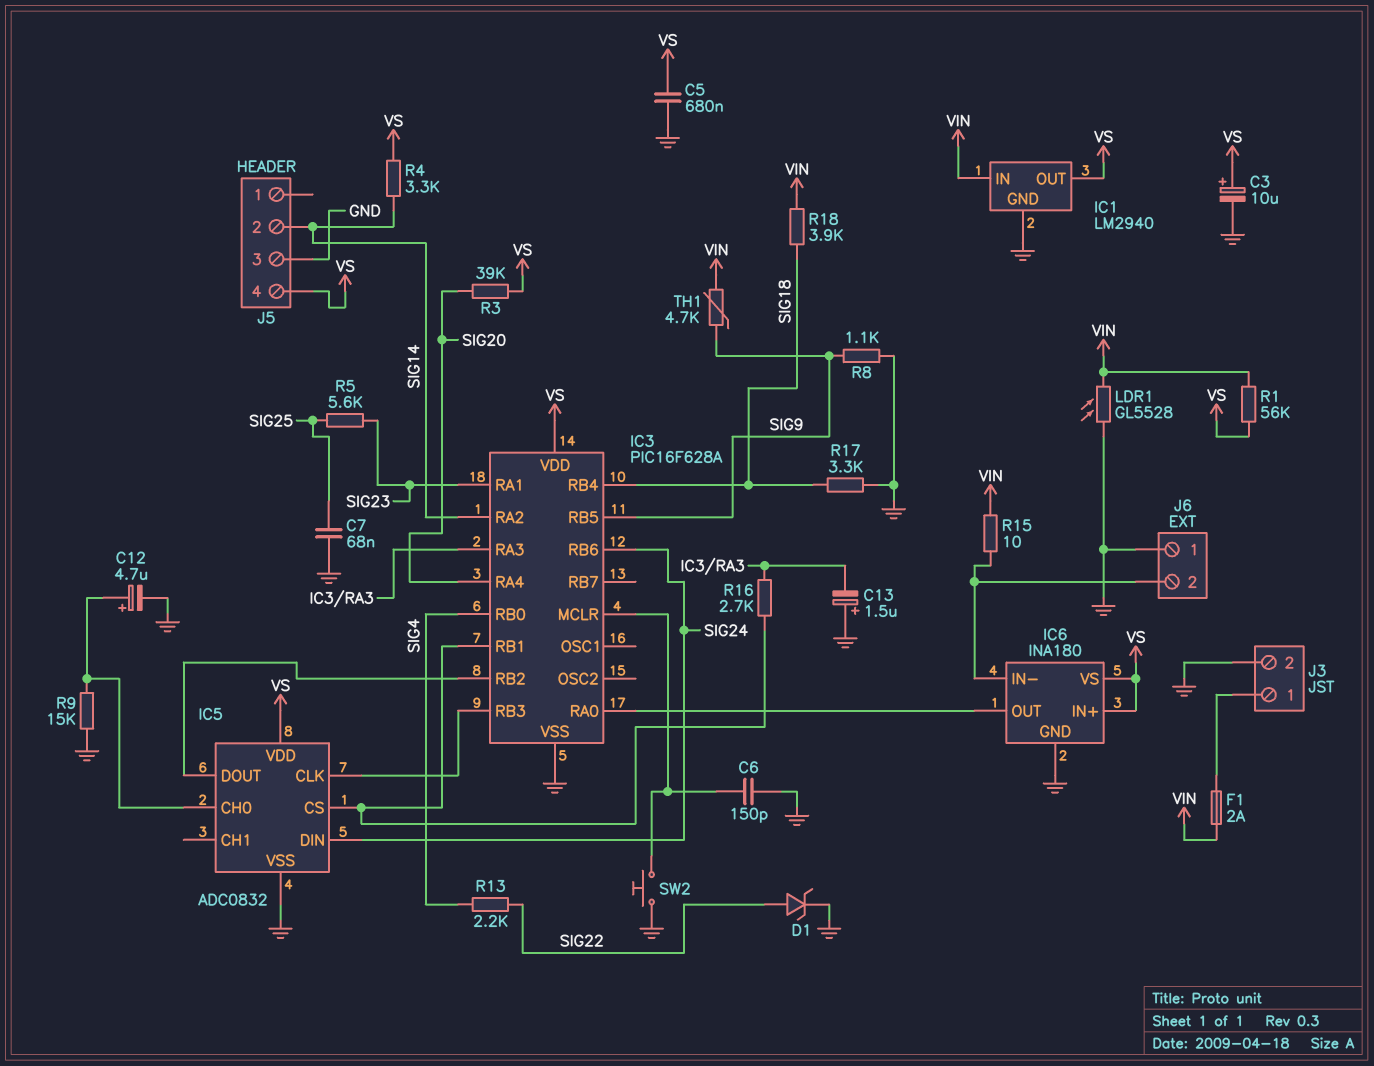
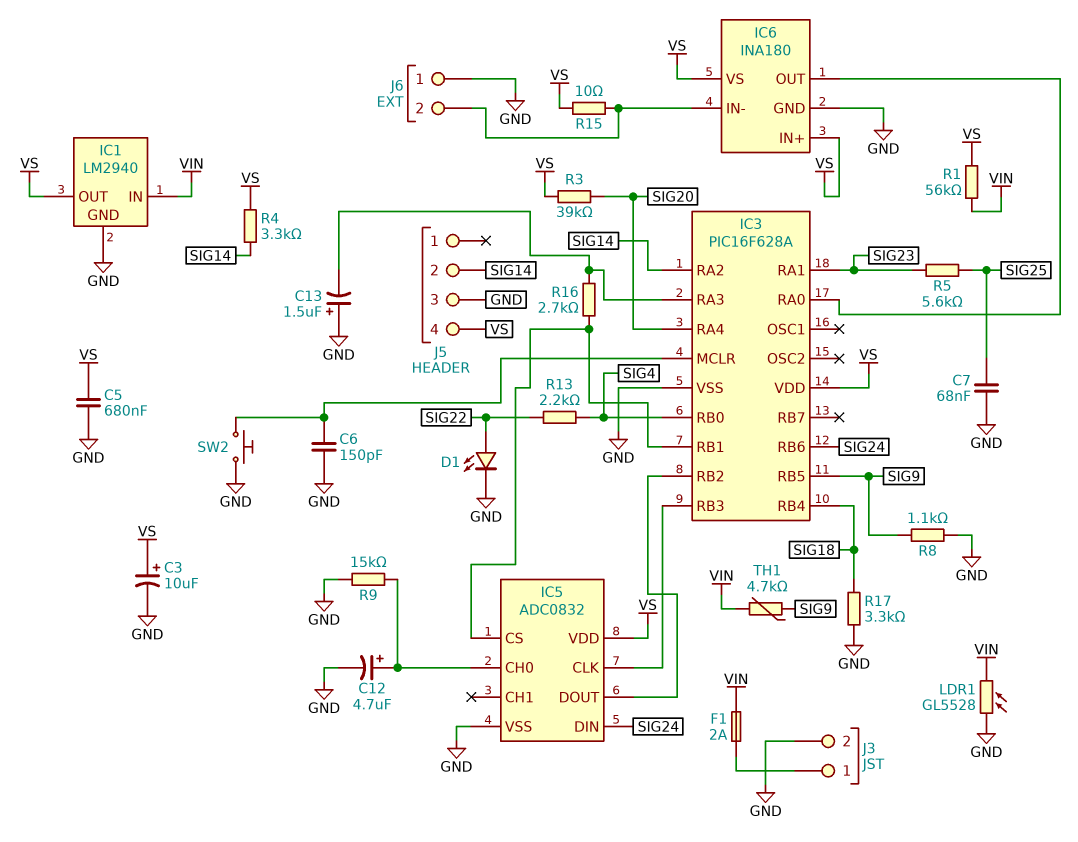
D1: zener (A SIG22, K GND) -> LED (A SIG22, K GND)
R15: 10 (IC6/IN-, VIN) -> 10 (IC6/IN-, VS)
R18: 3.9k (SIG18, VIN) -> none

